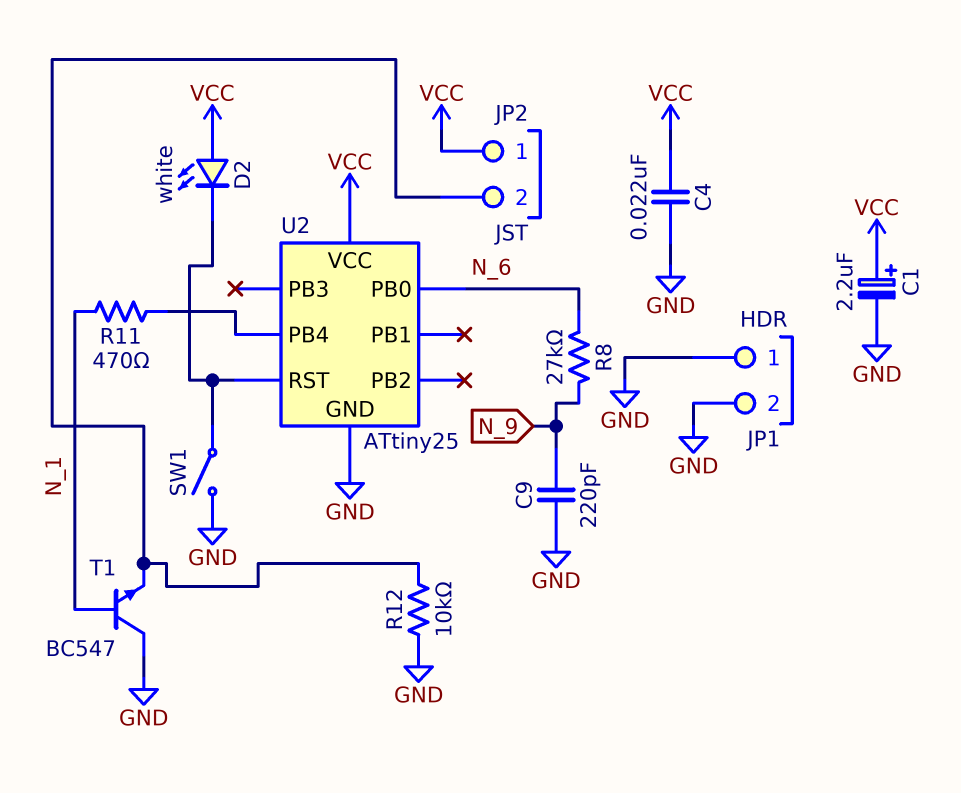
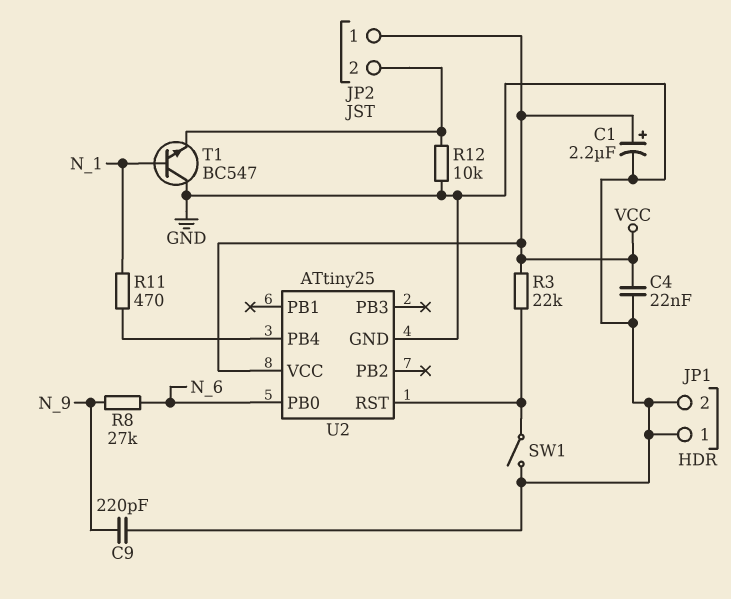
D2: LED white (A VCC, K U2/RST) -> none
R3: none -> 22k (U2/RST, VCC)

